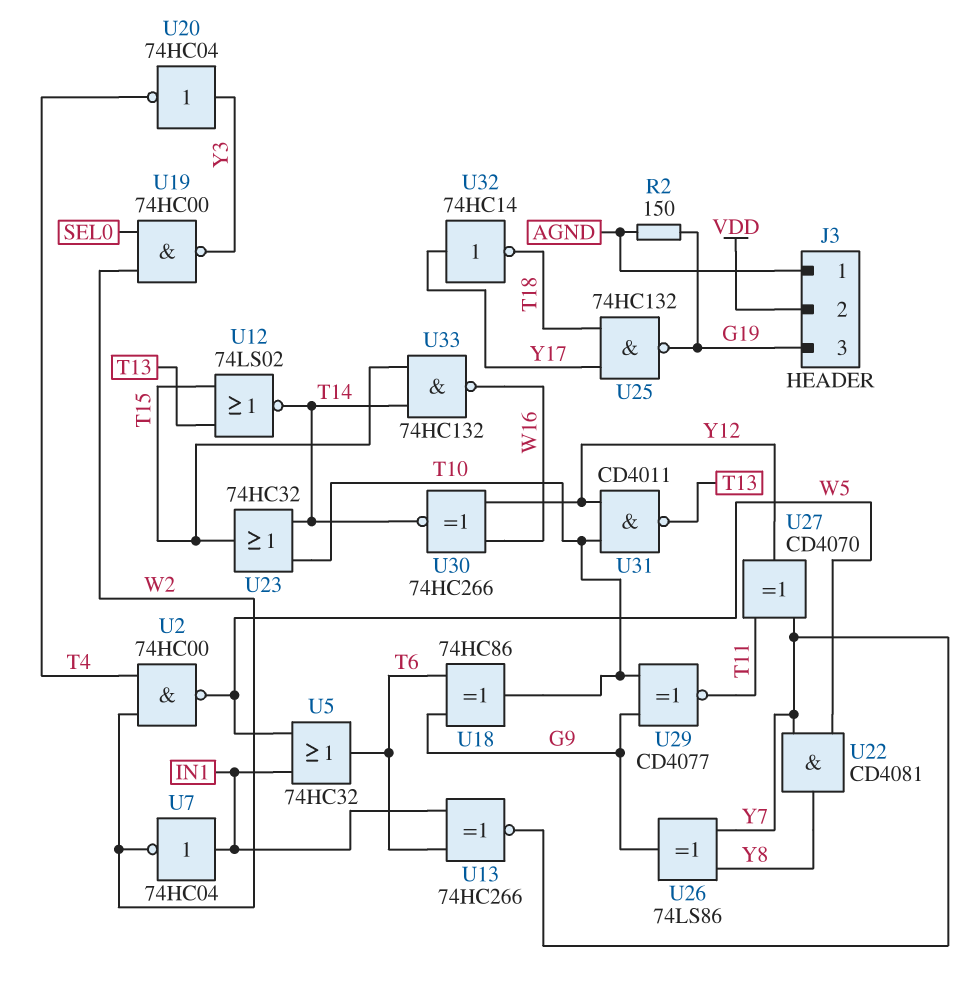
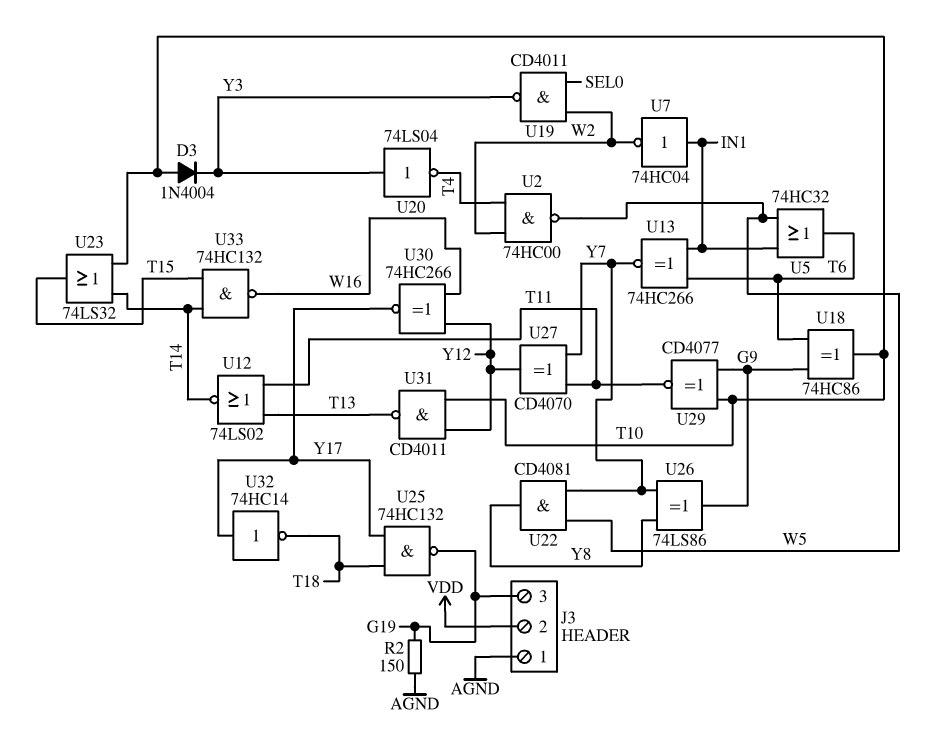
D3: none -> diode 1N4004 (A T10, K Y3)
U12: NOR 74LS02 (in T13, in T15, out T14) -> NOR 74LS02 (in T11, in T13, out T14)
U19: NAND 74HC00 (in SEL0, in W2, out Y3) -> NAND CD4011 (in SEL0, in W2, out Y3)
U20: NOT 74HC04 (in Y3, out T4) -> NOT 74LS04 (in Y3, out T4)
U23: OR 74HC32 (in T10, in T14, out T15) -> OR 74LS32 (in T10, in T14, out T15)
U30: XNOR 74HC266 (in W16, in Y12, out T14) -> XNOR 74HC266 (in W16, in Y12, out Y17)

